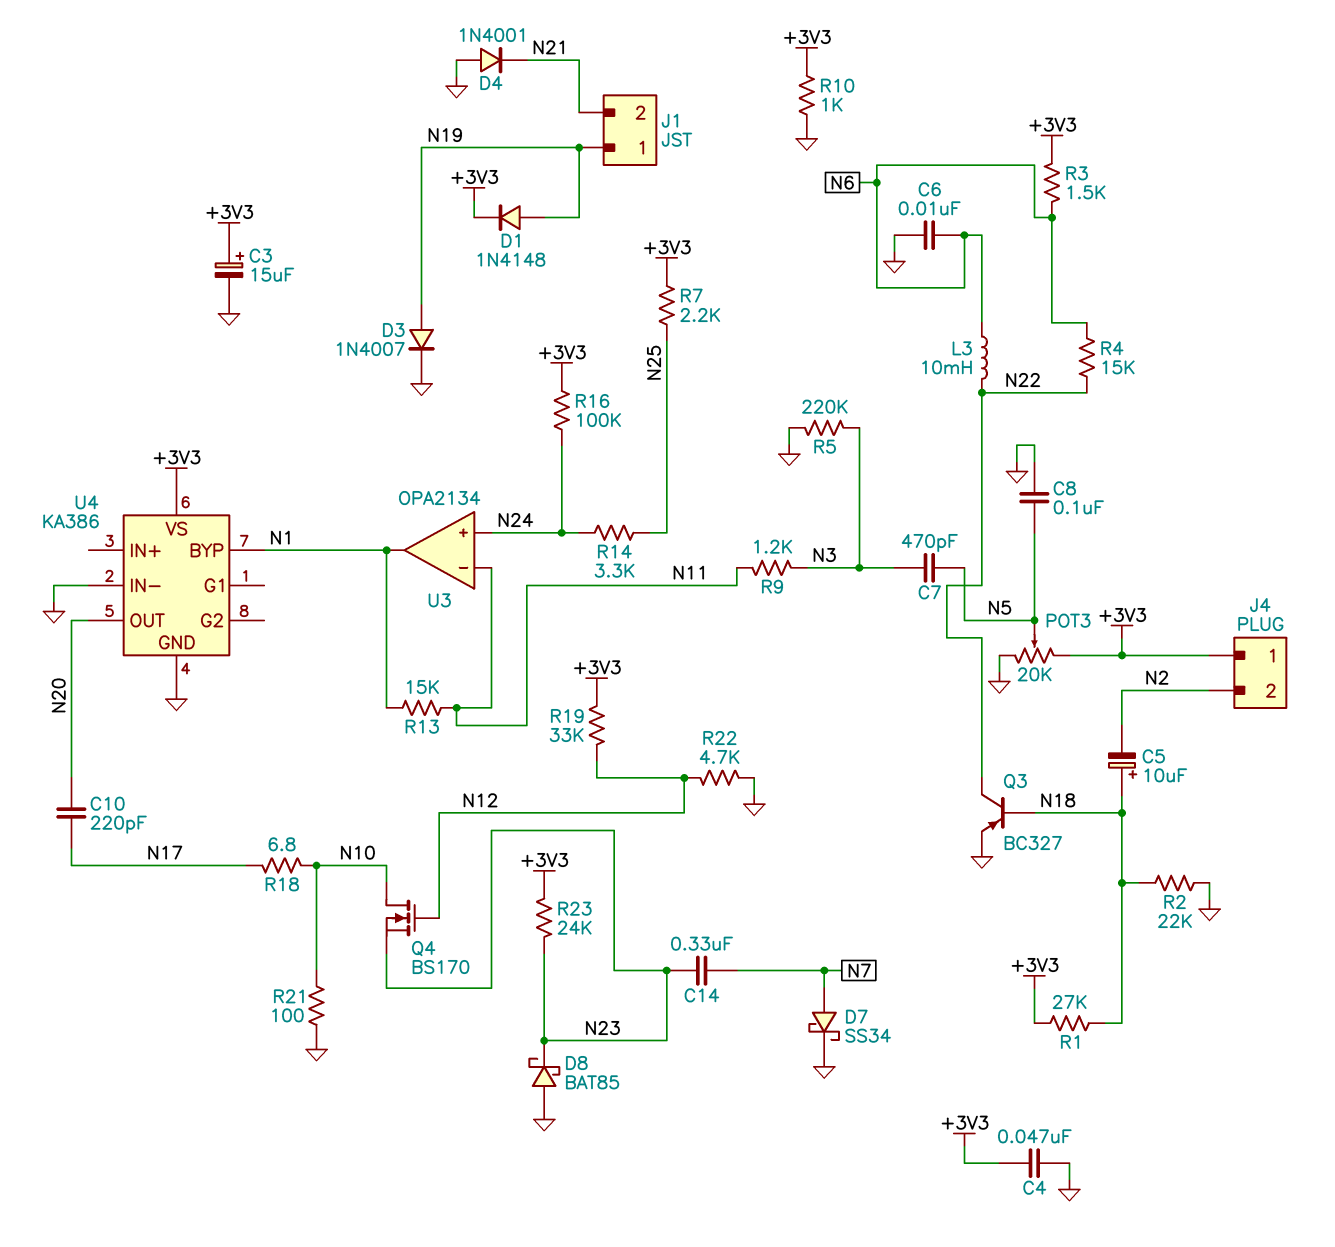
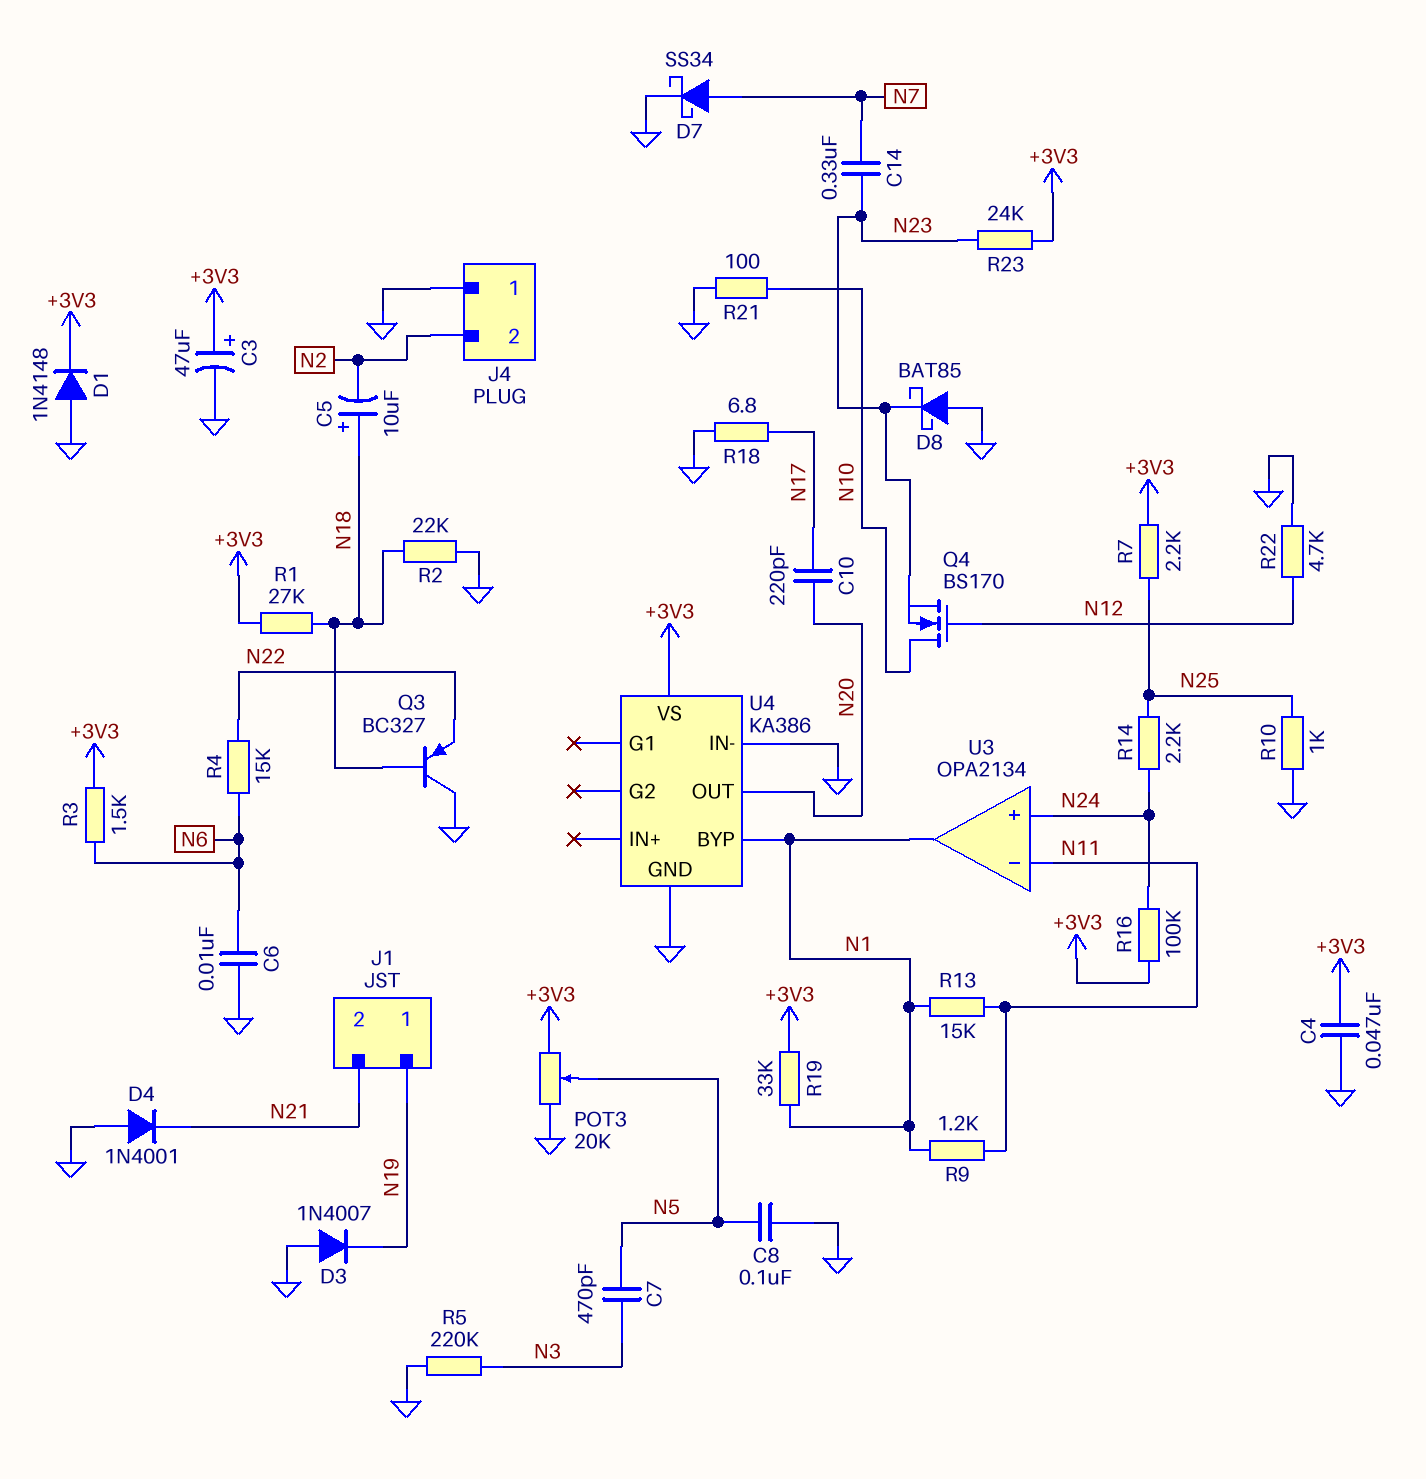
C3: 15uF (plus +3V3, minus GND) -> 47uF (plus +3V3, minus GND)
D1: diode 1N4148 (A N19, K +3V3) -> diode 1N4148 (A GND, K +3V3)
D3: diode 1N4007 (A N19, K GND) -> diode 1N4007 (A GND, K N19)
J4 pin 1: +3V3 -> GND
L3: 10mH (N6, N22) -> none
Q3: PNP BC327 (B N18, C N22, E GND) -> PNP BC327 (B N18, C GND, E N22)
R9: 1.2k (N3, N11) -> 1.2k (N1, N11)
R10: 1k (+3V3, GND) -> 1k (GND, N25)
R14: 3.3k (N24, N25) -> 2.2k (N24, N25)
R18: 6.8 (N10, N17) -> 6.8 (GND, N17)
R19: 33k (+3V3, N12) -> 33k (+3V3, N1)

